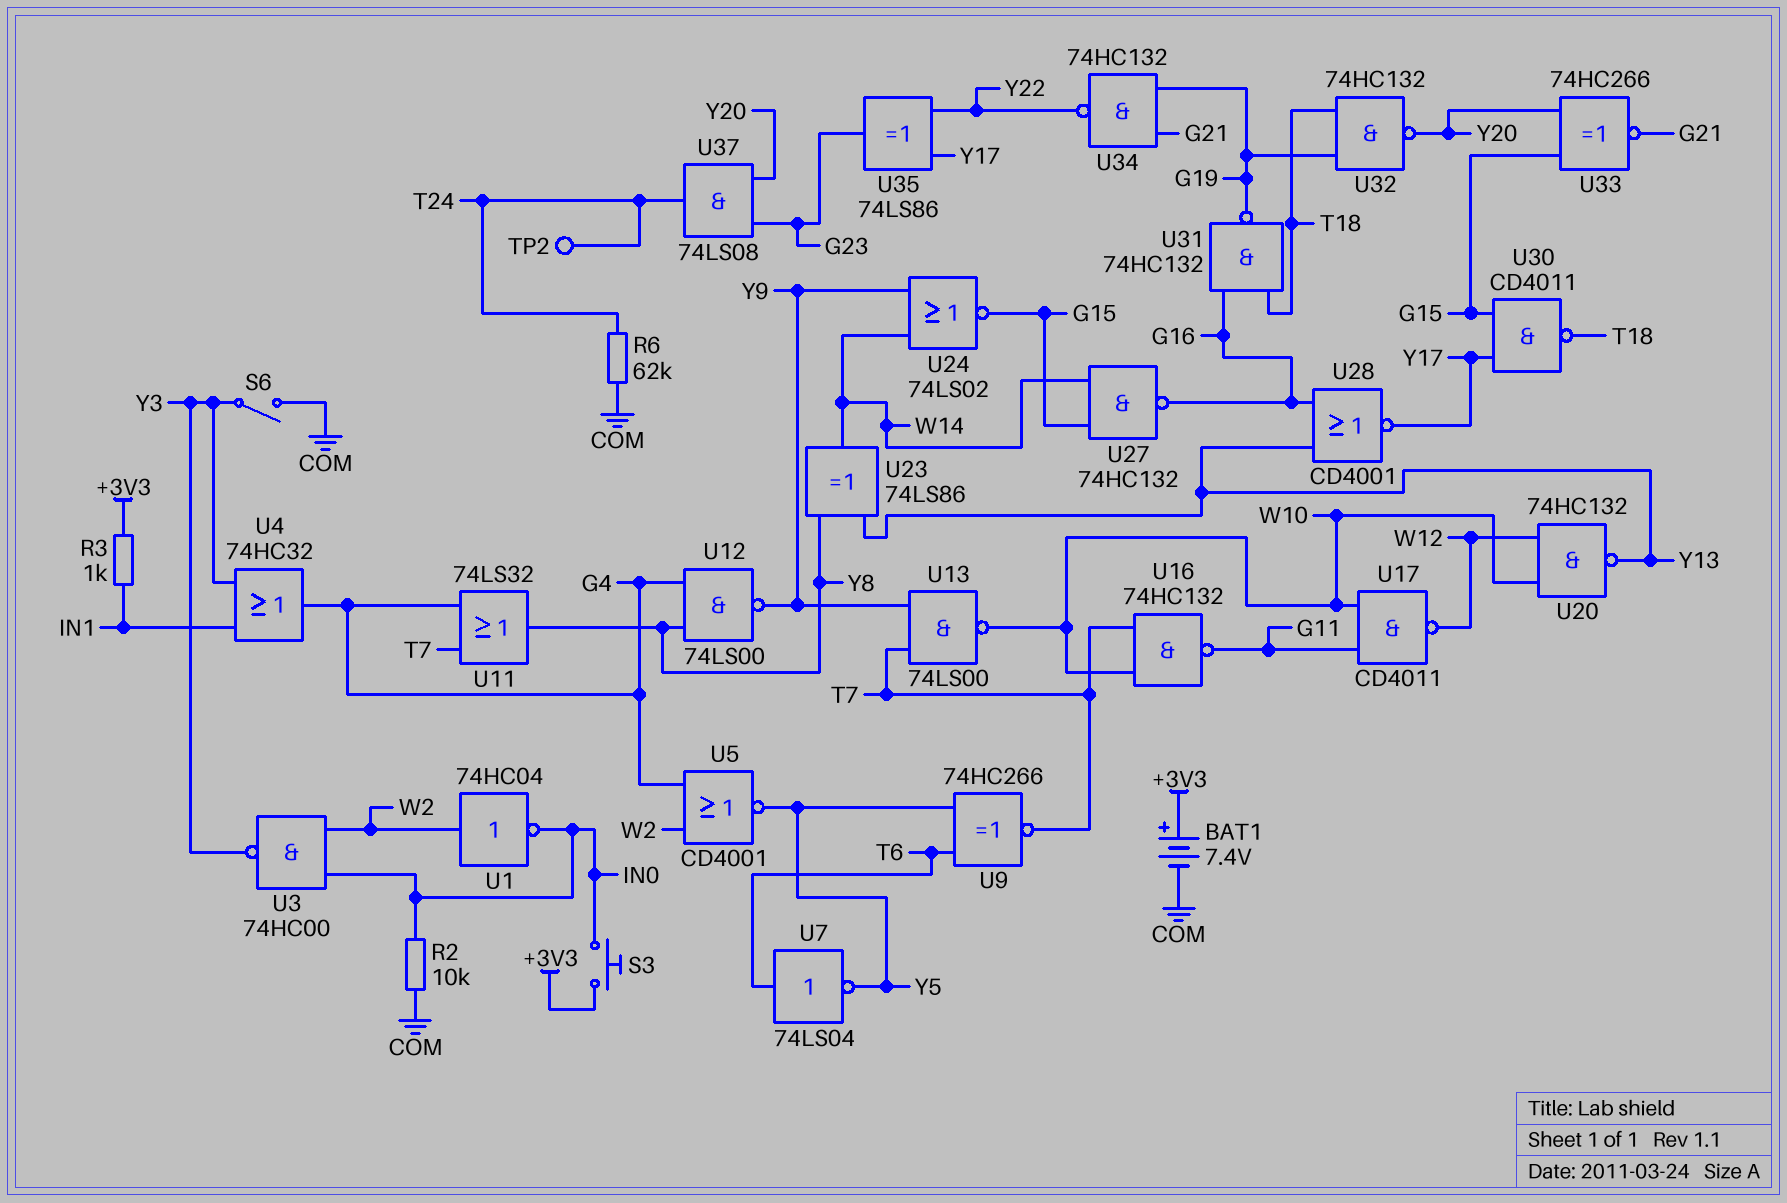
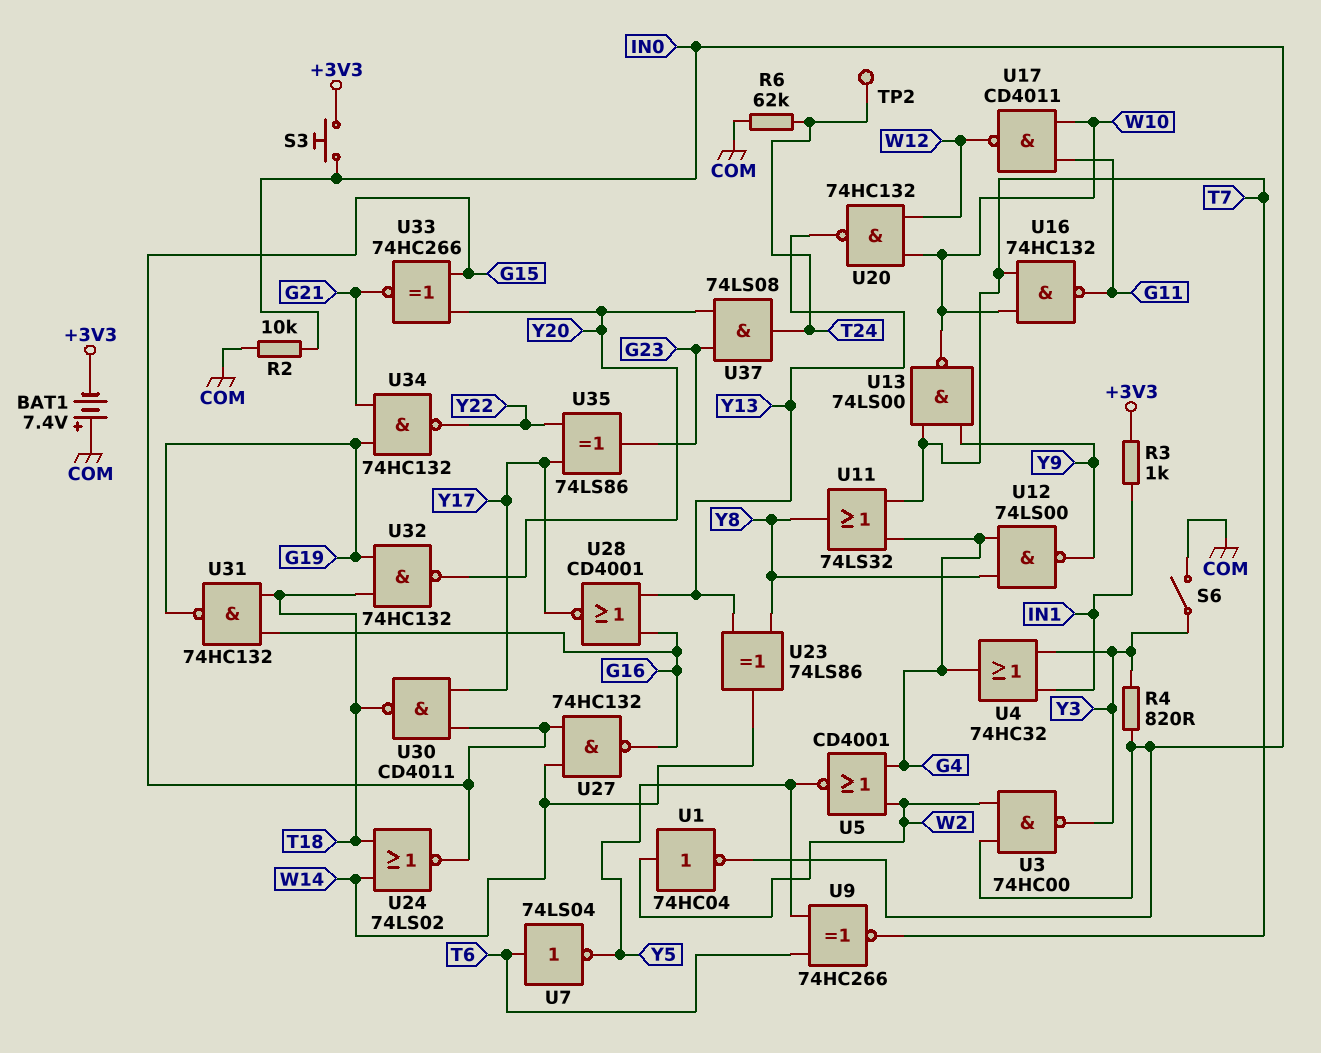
BAT1: 7.4V (plus +3V3, minus COM) -> 7.4V (plus COM, minus +3V3)
R4: none -> 820 (IN0, Y3)
U24: NOR 74LS02 (in W14, in Y9, out G15) -> NOR 74LS02 (in T18, in W14, out G15)

